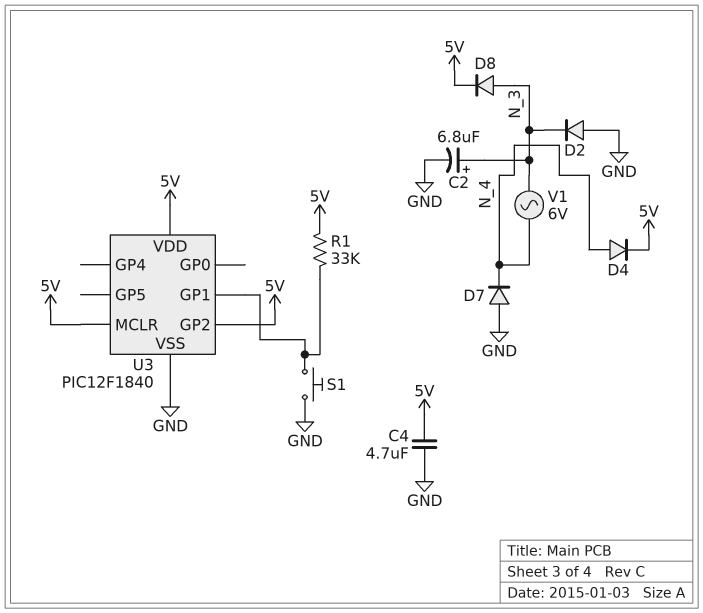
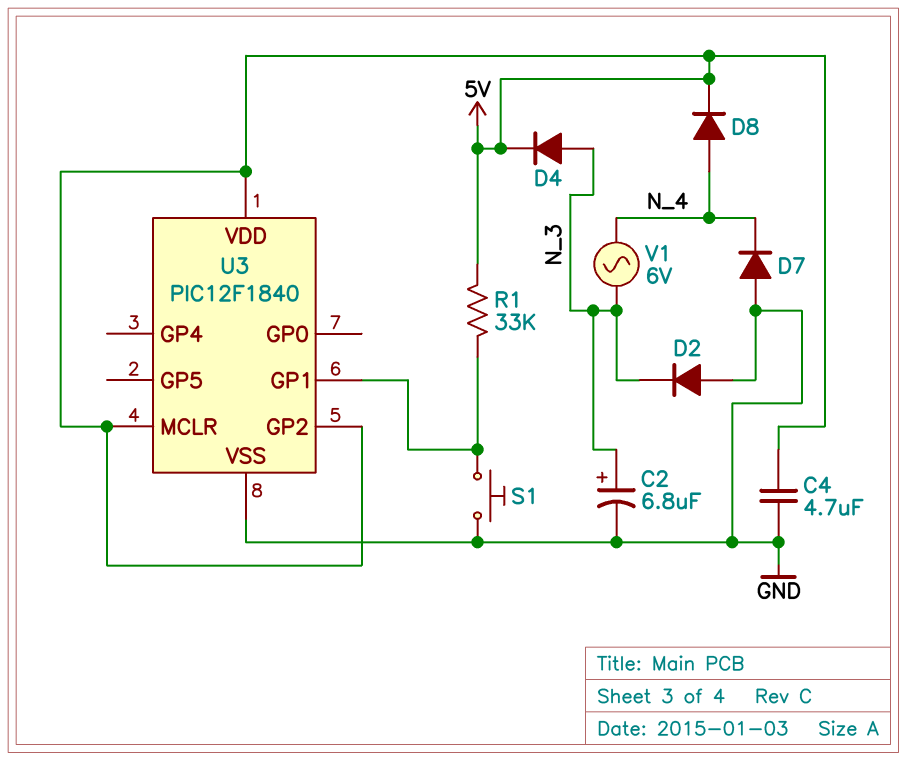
D4: diode (A N_4, K 5V) -> diode (A N_3, K 5V)
D8: diode (A N_3, K 5V) -> diode (A N_4, K 5V)

